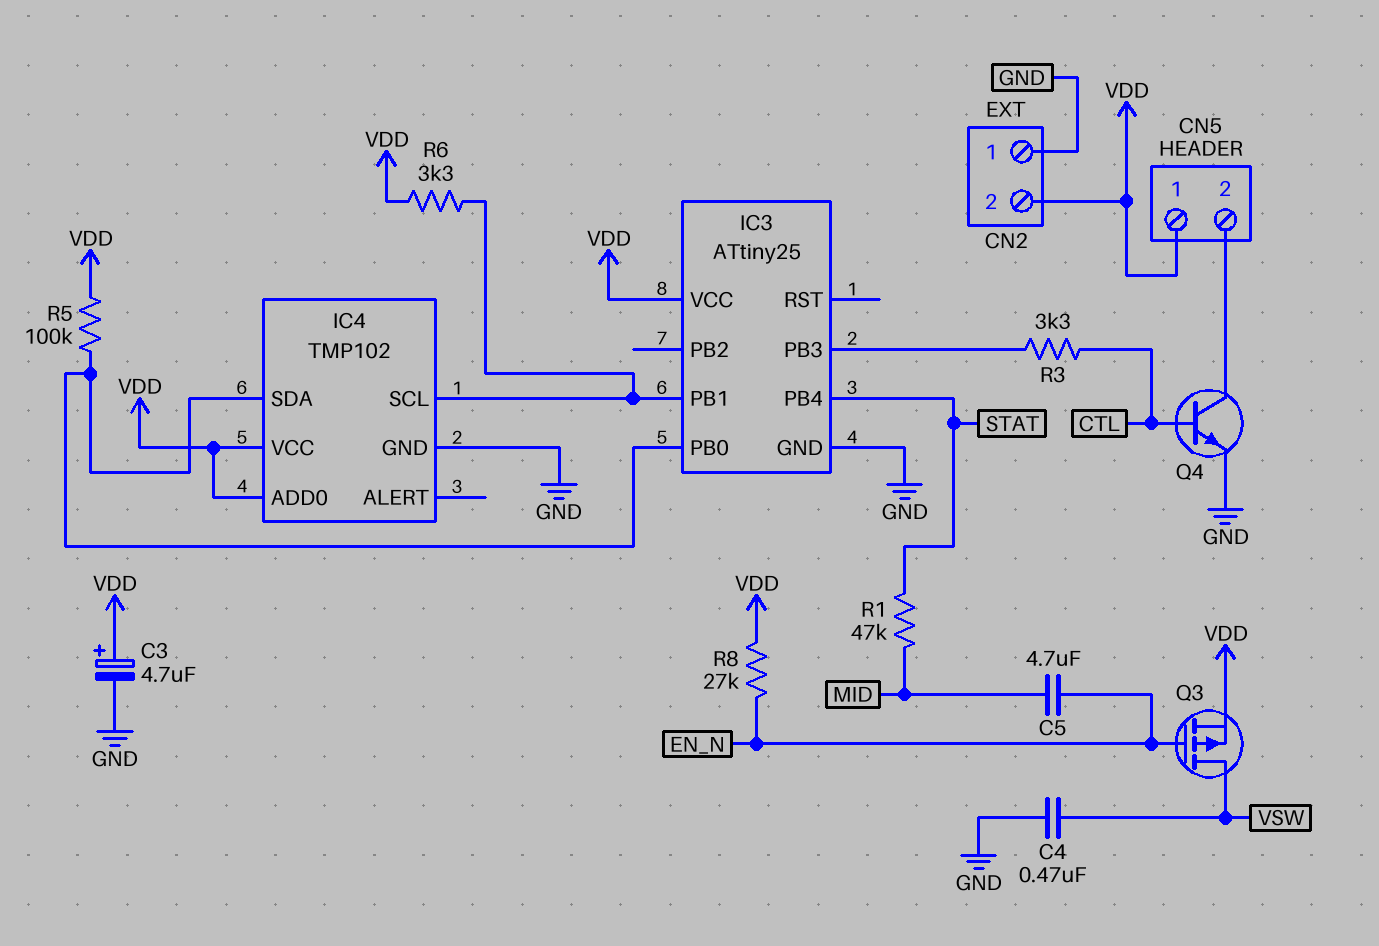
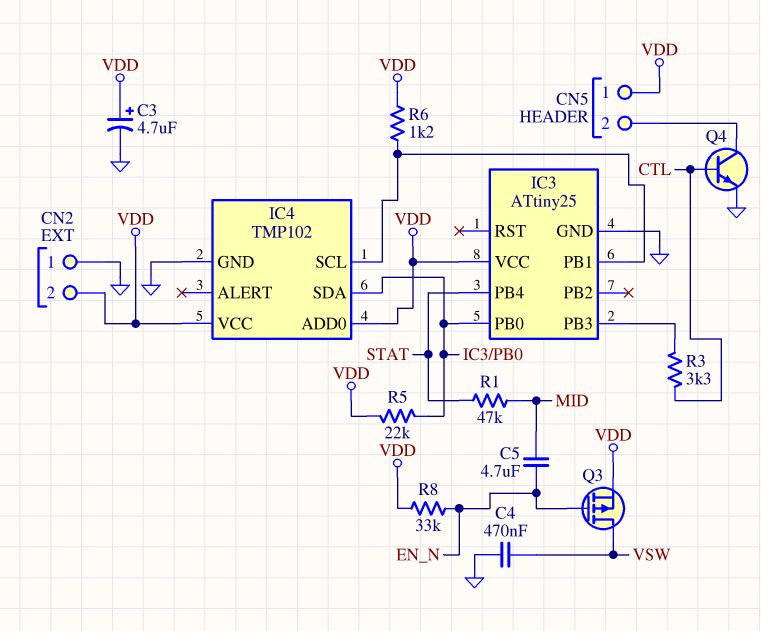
R5: 100k (IC3/PB0, VDD) -> 22k (IC3/PB0, VDD)
R6: 3.3k (IC3/PB1, VDD) -> 1.2k (IC3/PB1, VDD)
R8: 27k (EN_N, VDD) -> 33k (EN_N, VDD)

